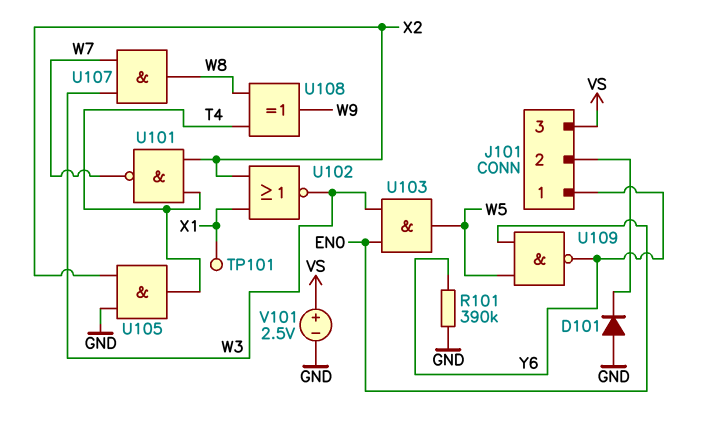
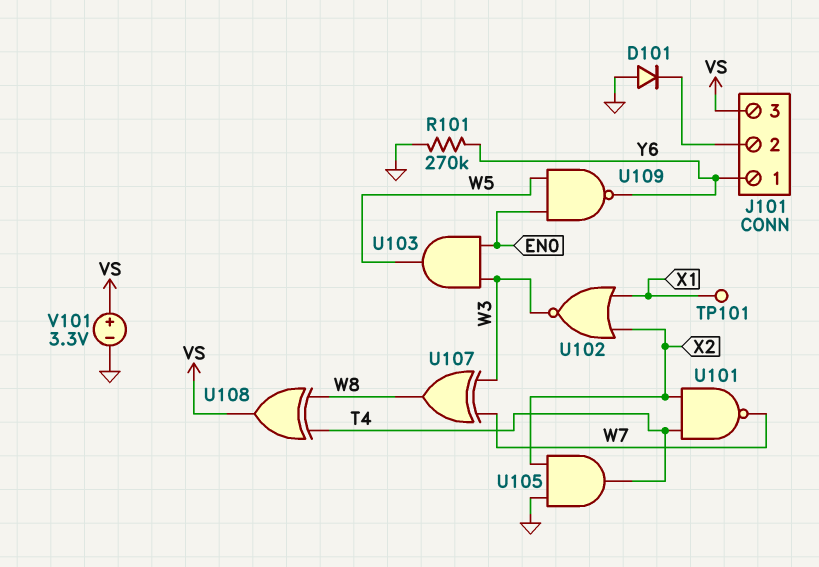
R101: 390k (GND, Y6) -> 270k (GND, Y6)
U107: AND (in W3, in W7, out W8) -> XOR (in W3, in W7, out W8)
U108: XOR (in T4, in W8, out W9) -> XOR (in T4, in W8, out VS)
V101: 2.5V (plus VS, minus GND) -> 3.3V (plus VS, minus GND)

